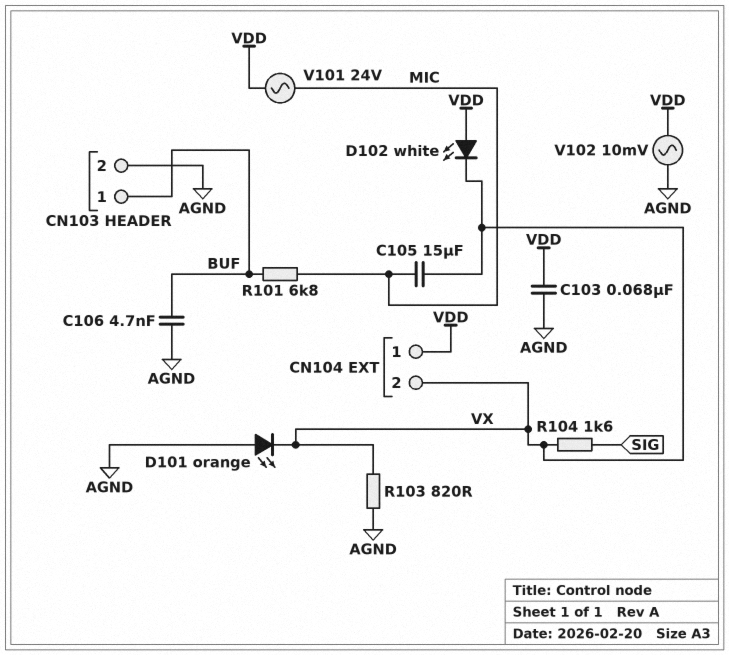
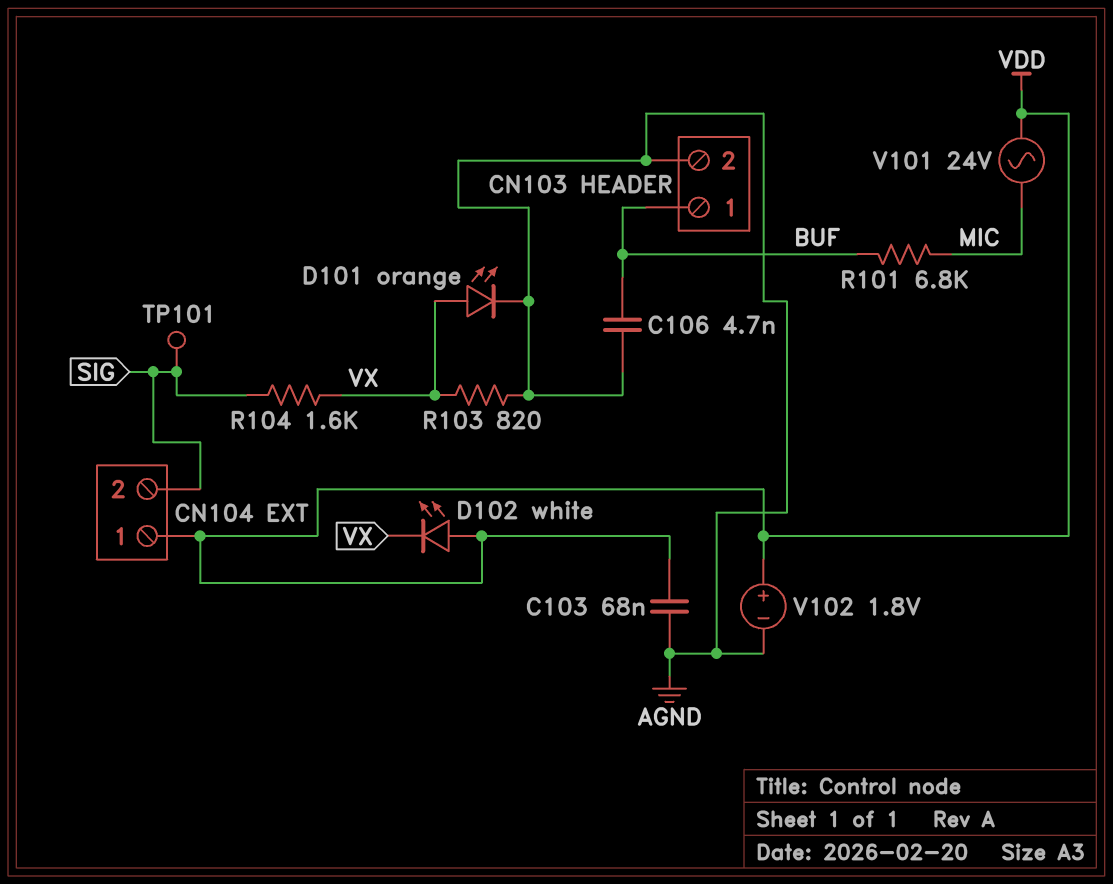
C105: 15uF (MIC, VX) -> none
CN104 pin 2: VX -> SIG
D101: LED orange (A AGND, K VX) -> LED orange (A VX, K AGND)
TP101: none -> test point (SIG)
V102: AC 10mV (AGND, VDD) -> 1.8V (plus VDD, minus AGND)

